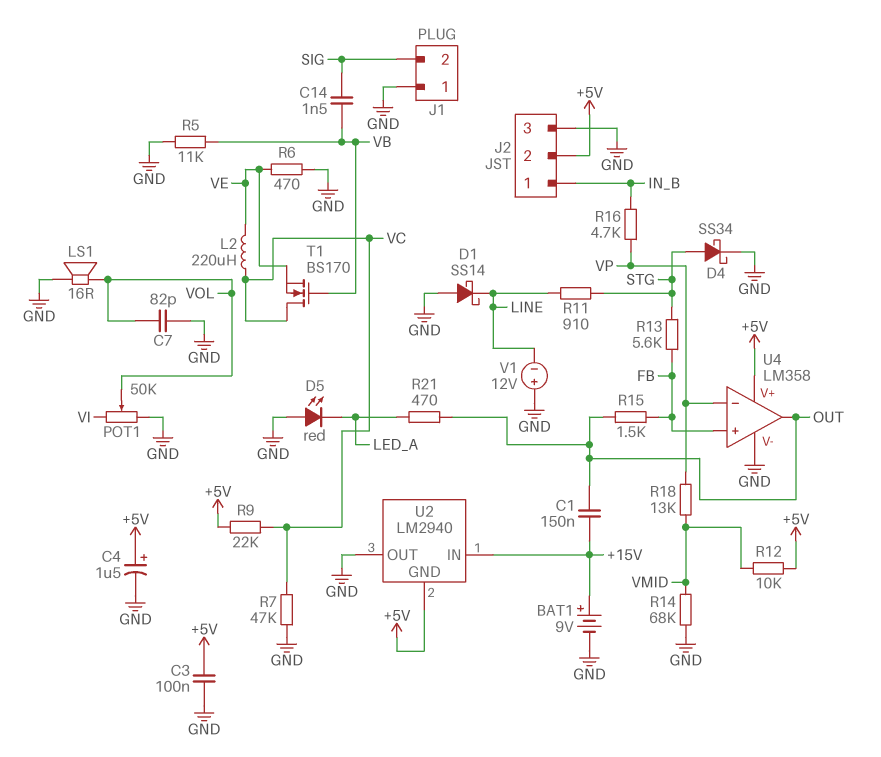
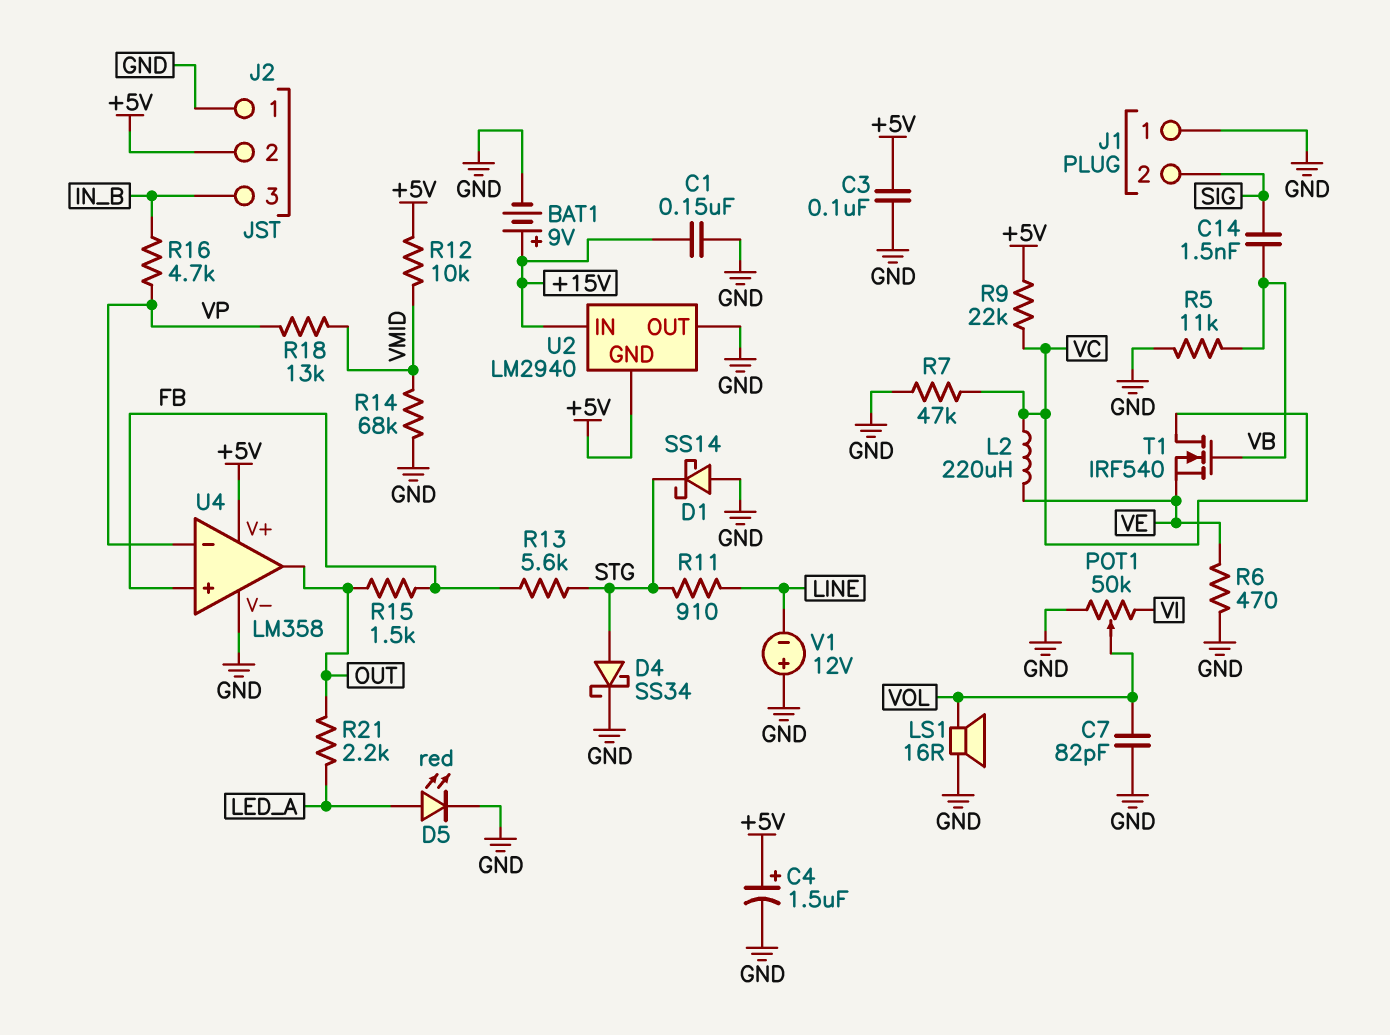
C1: 150nF (+15V, OUT) -> 150nF (+15V, GND)
D1: schottky SS14 (A GND, K LINE) -> schottky SS14 (A GND, K STG)
D5: LED red (A GND, K LED_A) -> LED red (A LED_A, K GND)
J2 pin 1: IN_B -> GND
J2 pin 3: GND -> IN_B
R21: 470 (LED_A, OUT) -> 2.2k (LED_A, OUT)
T1: NMOS BS170 (G VB, D VC, S VE) -> NMOS IRF540 (G VB, D VC, S VE)

